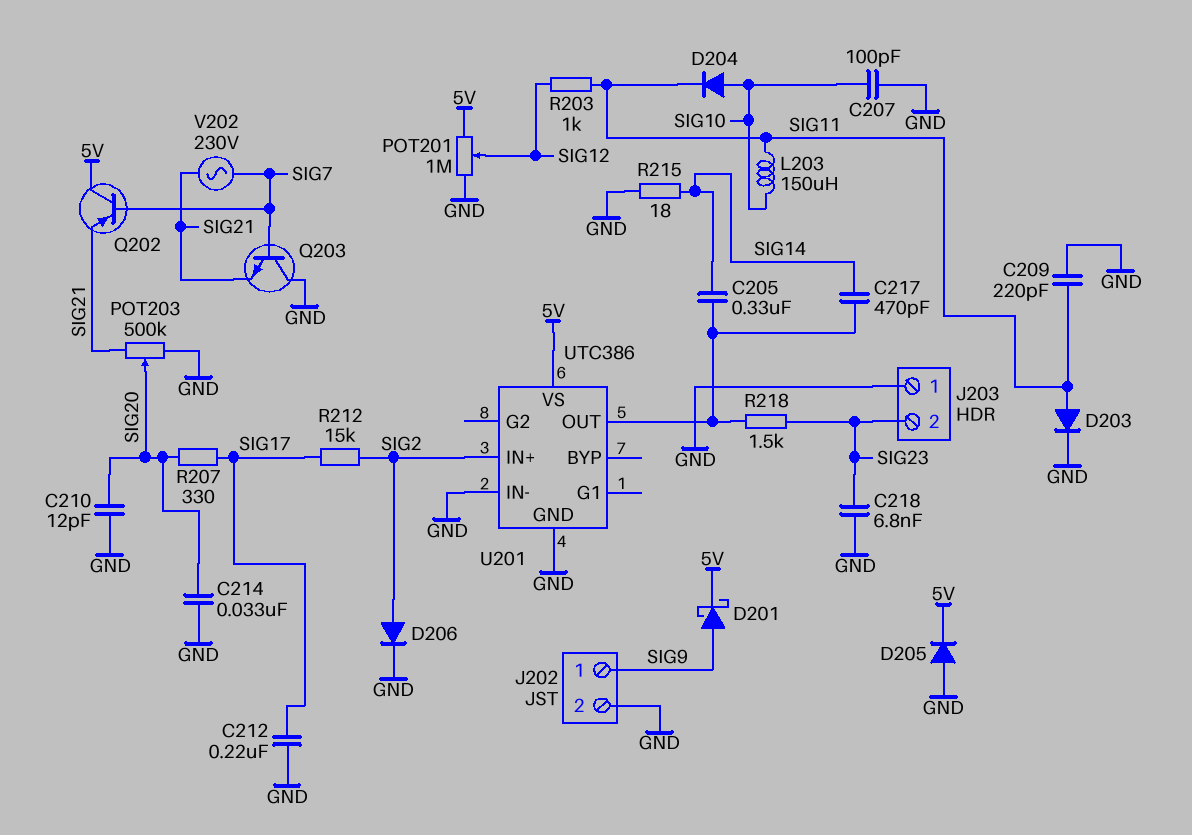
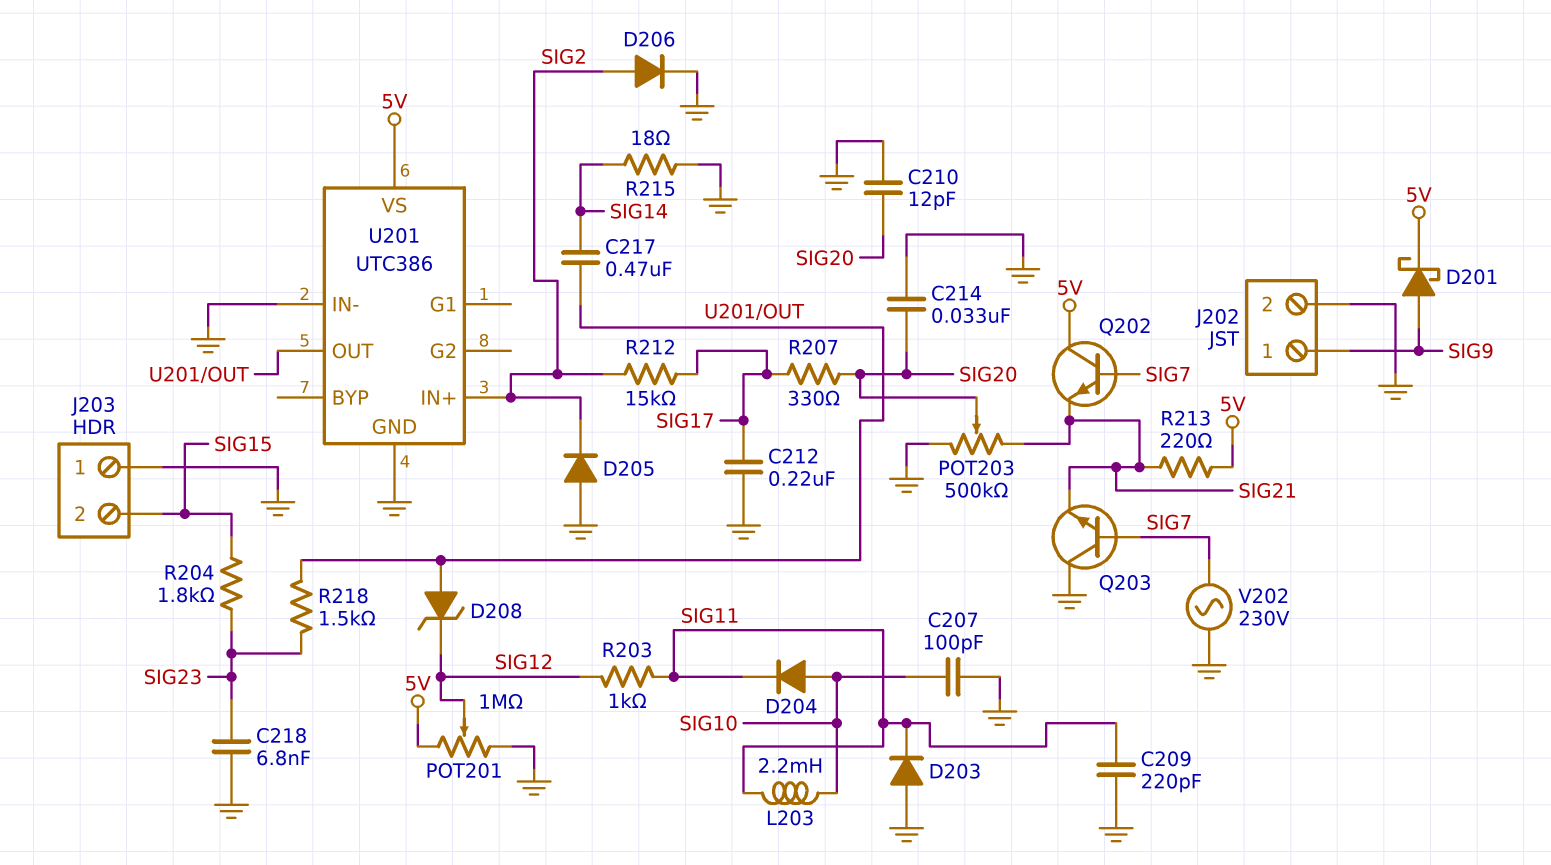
C205: 330nF (SIG14, U201/OUT) -> none
C217: 470pF (SIG14, U201/OUT) -> 470nF (SIG14, U201/OUT)
D203: diode (A SIG11, K GND) -> diode (A GND, K SIG11)
D205: diode (A GND, K 5V) -> diode (A GND, K SIG2)
D208: none -> zener (A U201/OUT, K SIG12)
J203 pin 2: SIG23 -> SIG15
L203: 150uH (SIG10, SIG11) -> 2.2mH (SIG10, SIG11)
Q202: PNP (B SIG7, C 5V, E SIG21) -> NPN (B SIG7, C 5V, E SIG21)
R204: none -> 1.8k (SIG15, SIG23)
R213: none -> 220 (5V, SIG21)
V202: AC 230V (SIG7, SIG21) -> AC 230V (GND, SIG7)

